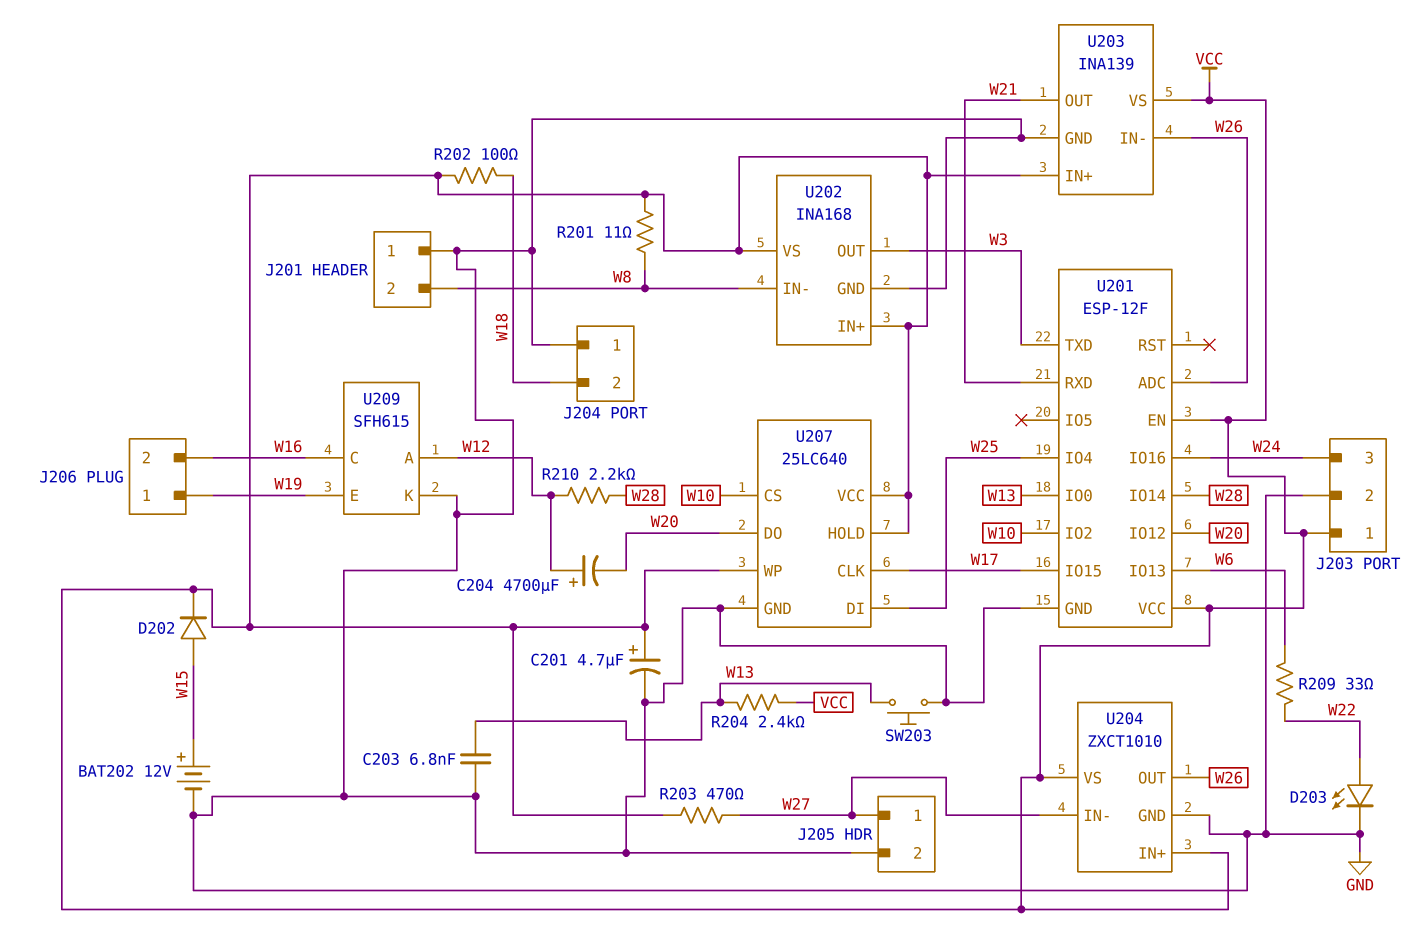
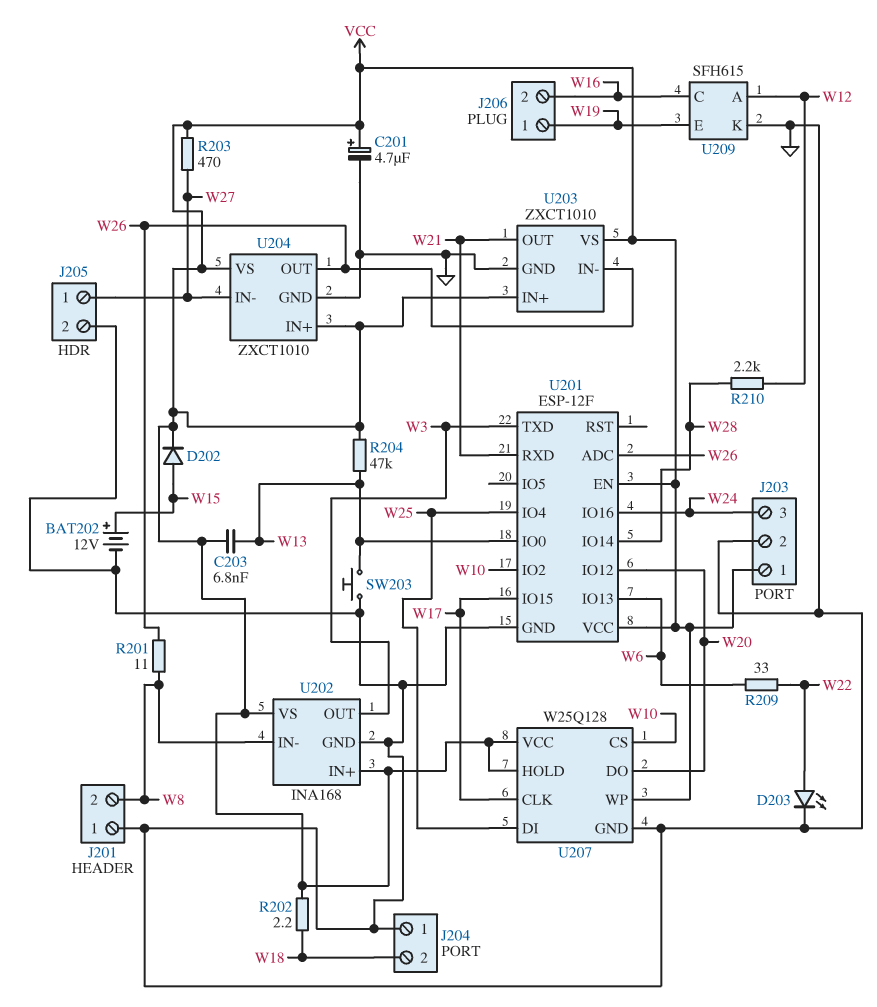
C203: 6.8nF (GND, W13) -> 6.8nF (VCC, W13)
C204: 4700uF (plus W12, minus W20) -> none
R201: 11 (VCC, W8) -> 11 (W8, W26)
R202: 100 (VCC, W18) -> 2.2 (VCC, W18)
R204: 2.4k (VCC, W13) -> 47k (VCC, W13)
U203: INA139 -> ZXCT1010
U207: 25LC640 -> W25Q128

